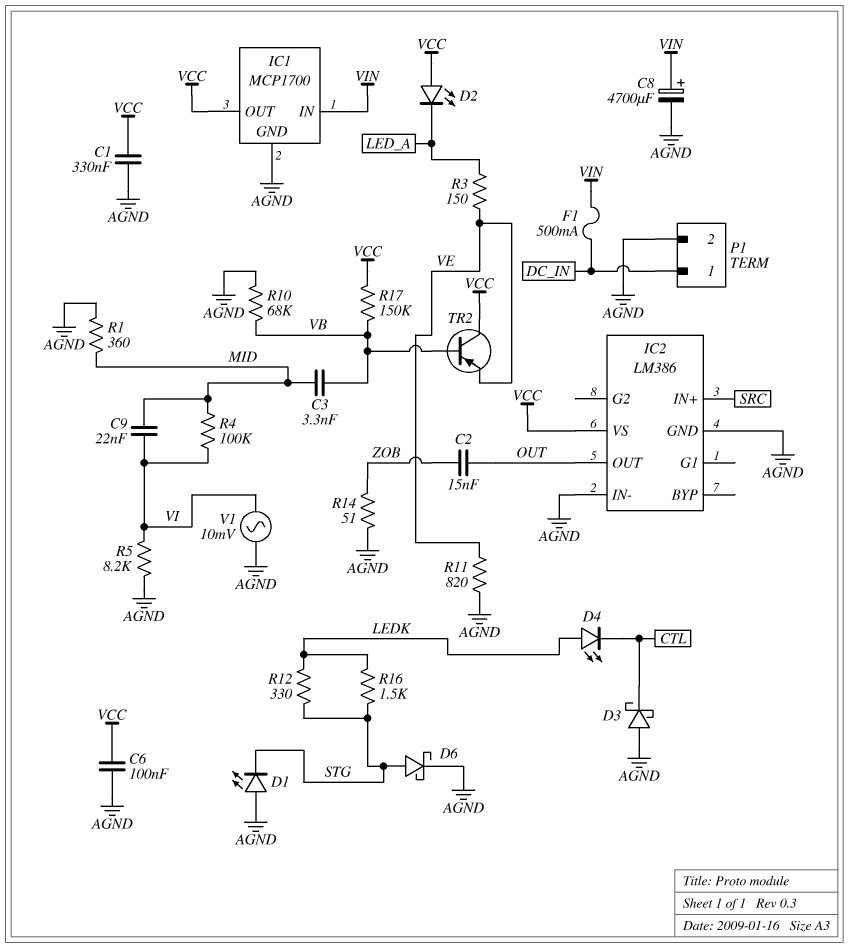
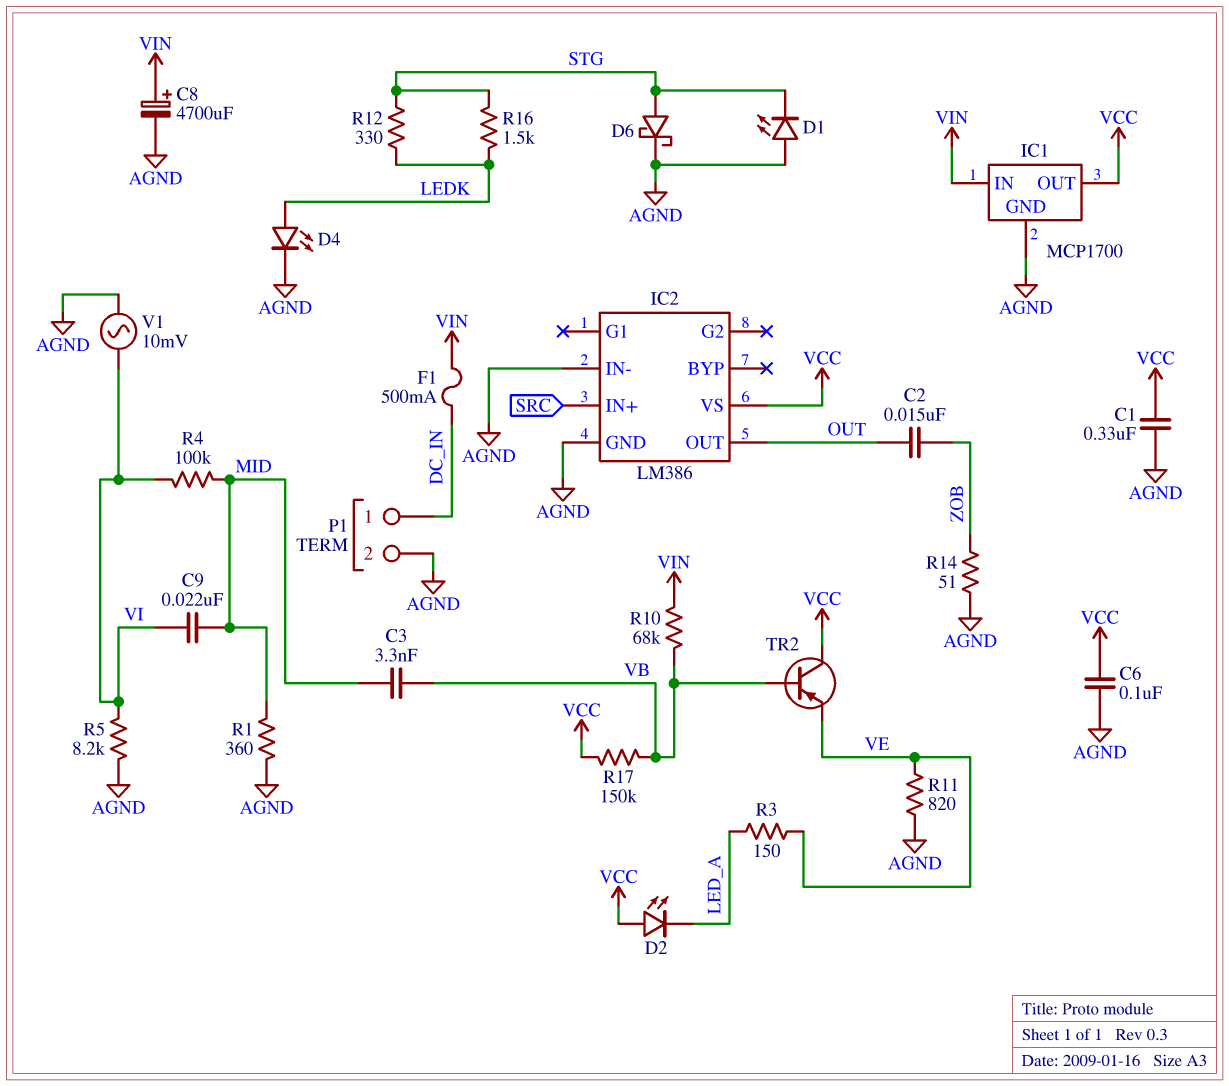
D3: schottky (A AGND, K CTL) -> none
D4: LED (A LEDK, K CTL) -> LED (A LEDK, K AGND)
R10: 68k (AGND, VB) -> 68k (VB, VIN)

